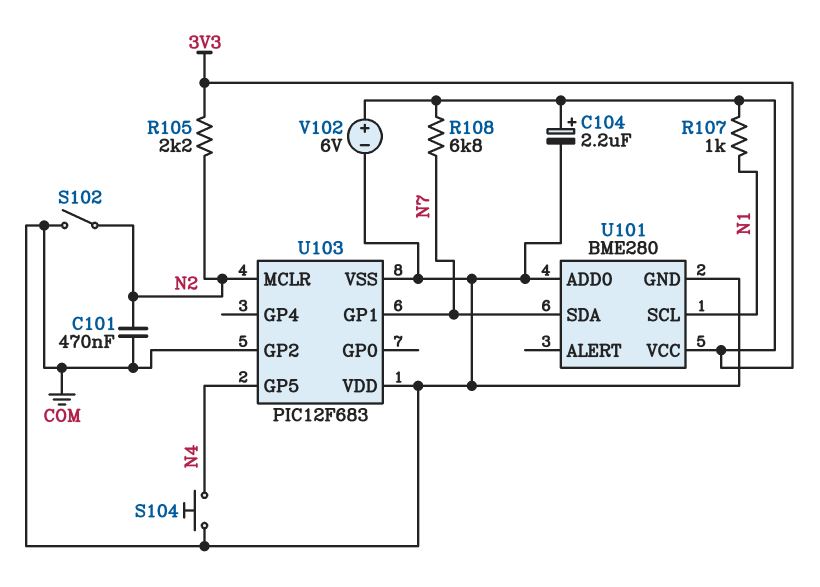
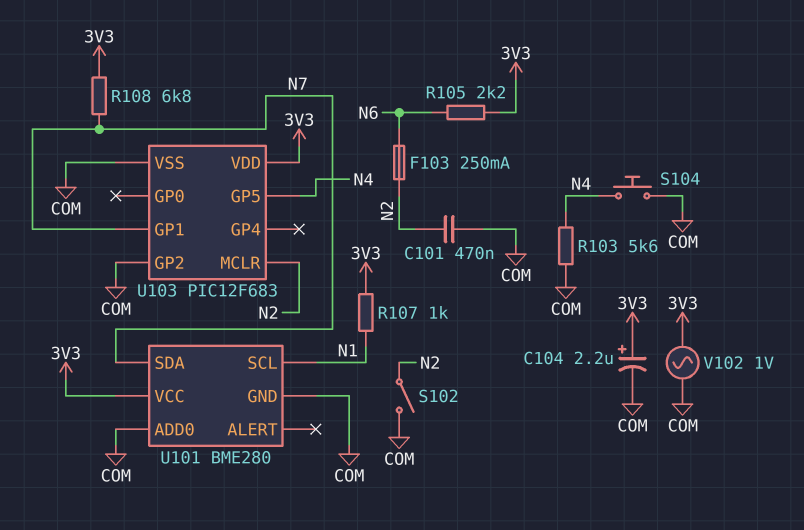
F103: none -> 250mA (N2, N6)
R103: none -> 5.6k (COM, N4)
R105: 2.2k (3V3, N2) -> 2.2k (3V3, N6)
U103 pin VDD: COM -> 3V3
V102: 6V (plus 3V3, minus COM) -> AC 1V (3V3, COM)

